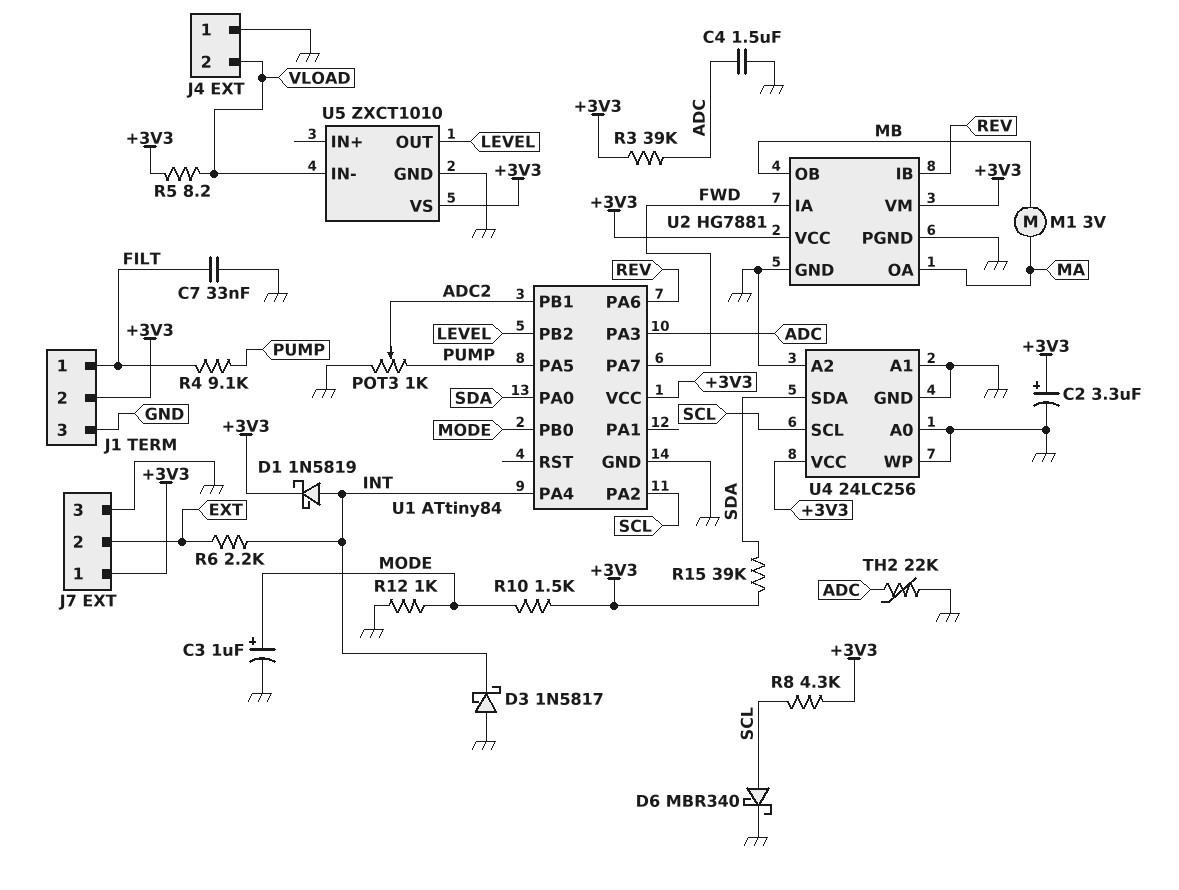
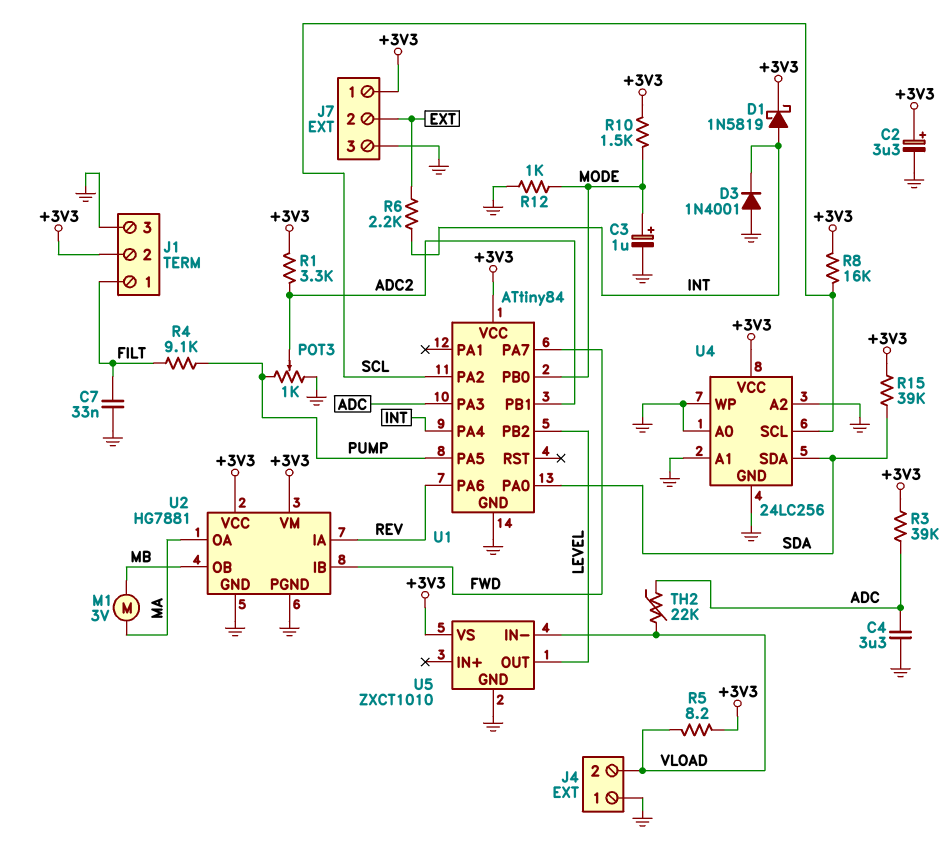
C4: 1.5uF (ADC, GND) -> 3.3uF (ADC, GND)
D3: schottky 1N5817 (A GND, K INT) -> diode 1N4001 (A GND, K INT)
D6: schottky MBR340 (A SCL, K GND) -> none
R1: none -> 3.3k (+3V3, ADC2)
R8: 4.3k (+3V3, SCL) -> 16k (+3V3, SCL)
TH2: 22k (ADC, GND) -> 22k (ADC, VLOAD)
U2 pin IA: FWD -> REV
U2 pin IB: REV -> FWD

